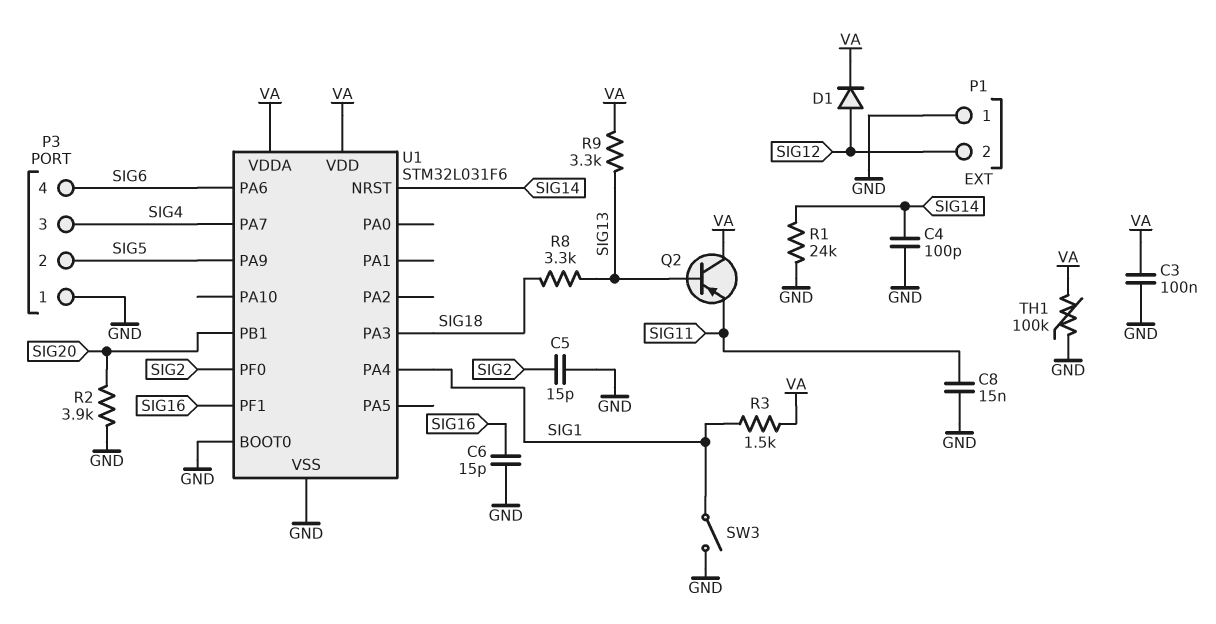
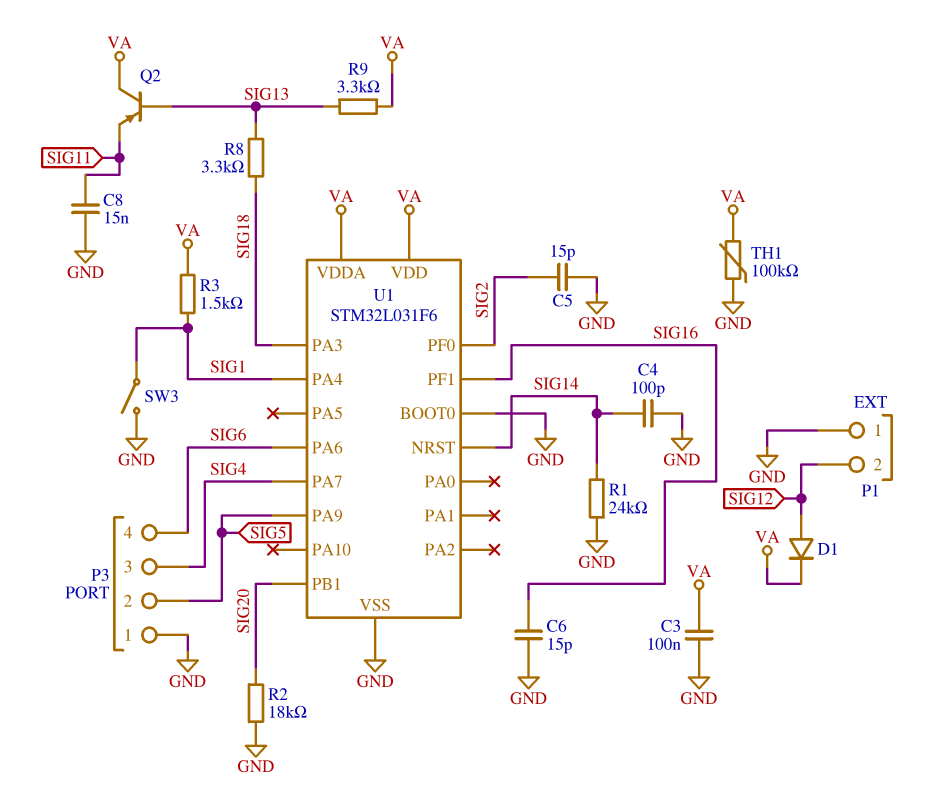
R2: 3.9k (GND, SIG20) -> 18k (GND, SIG20)

